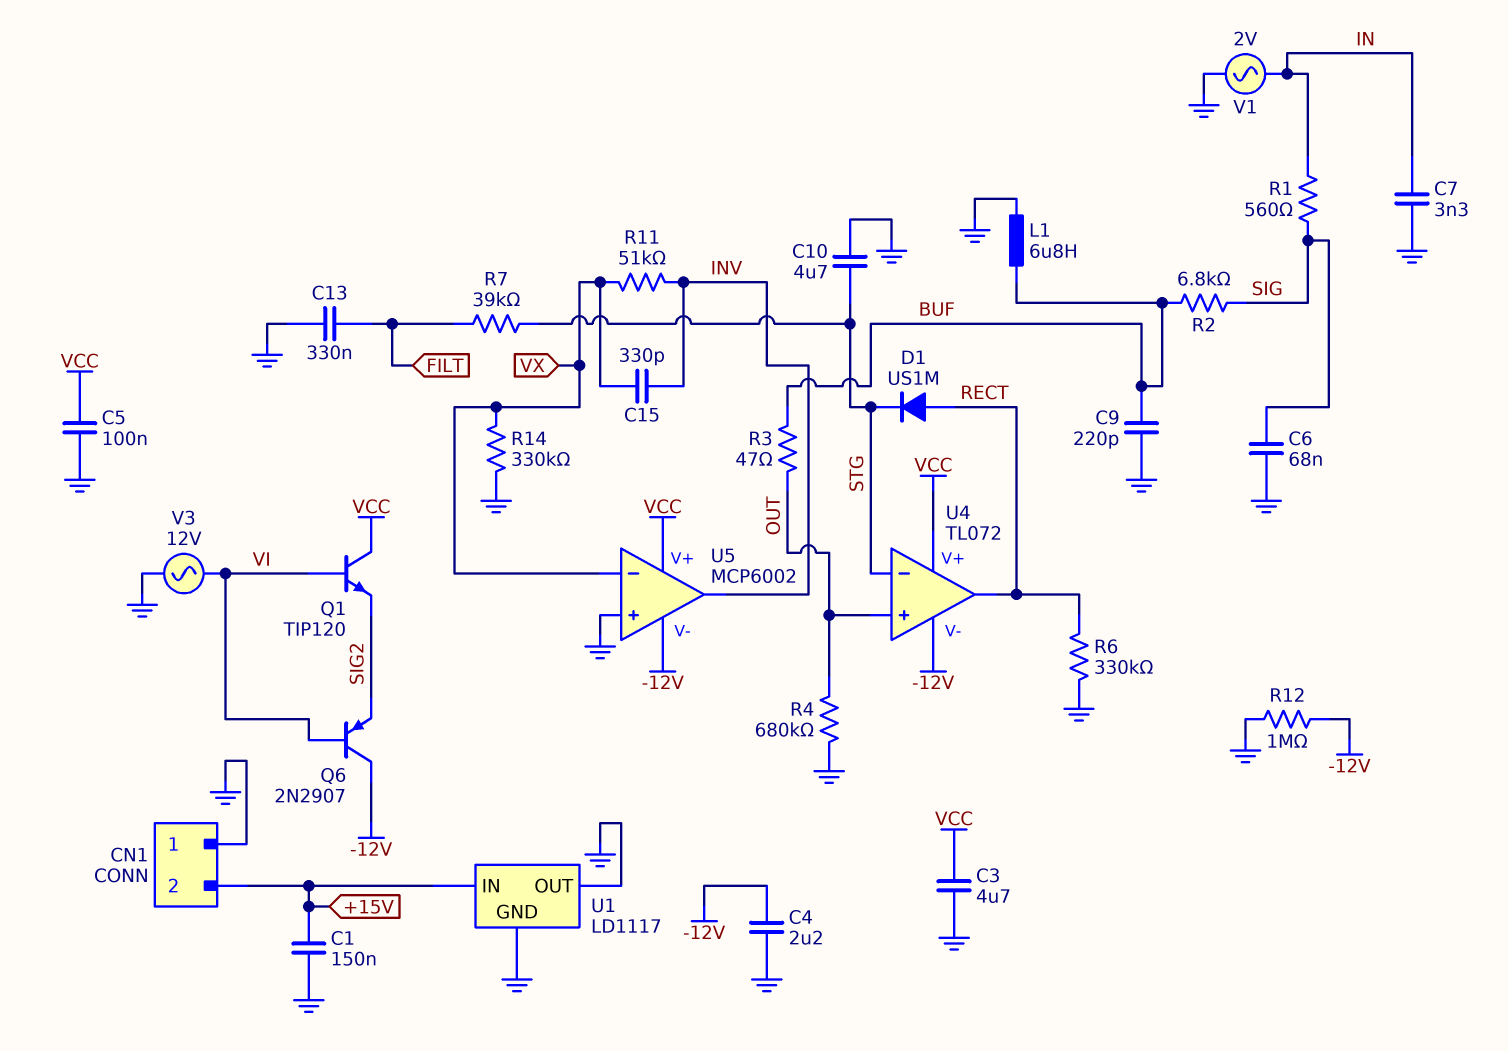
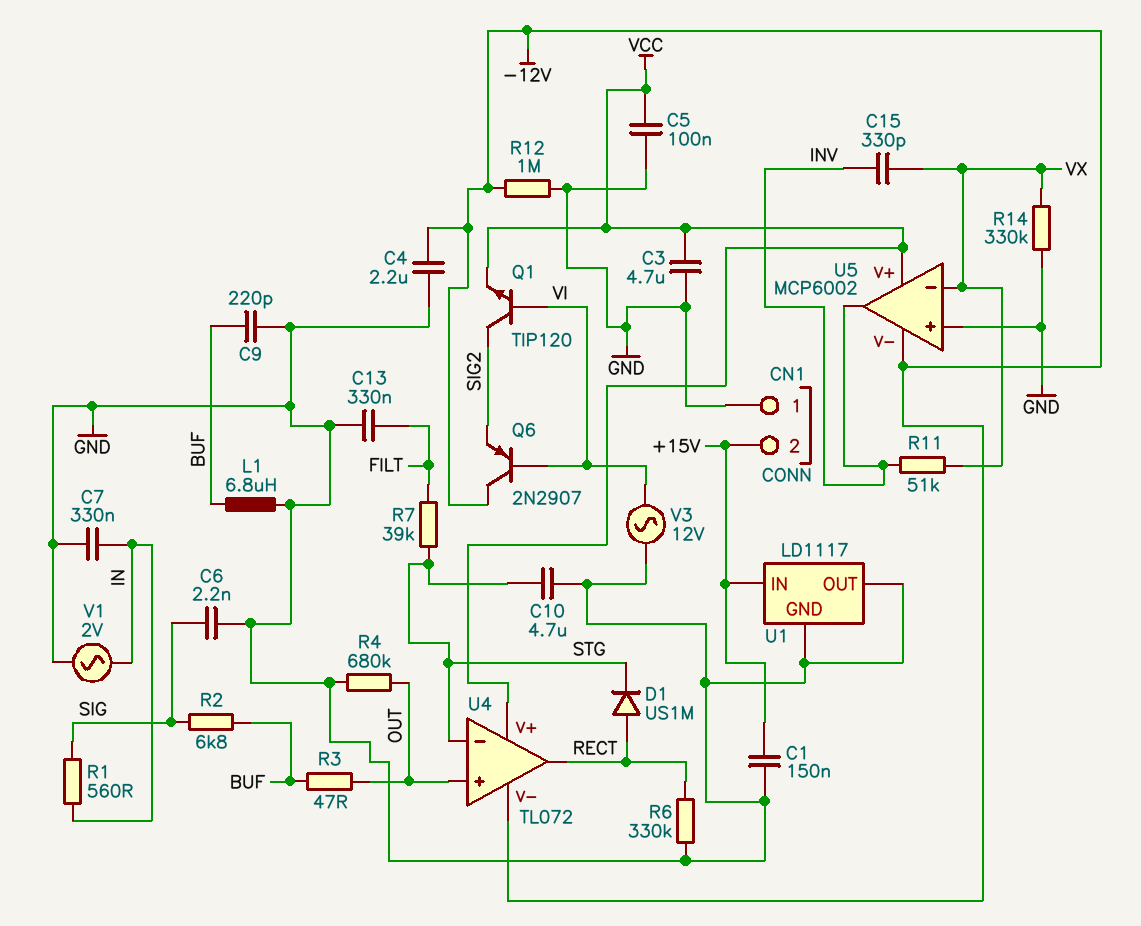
C6: 68nF (GND, SIG) -> 2.2nF (GND, SIG)
C7: 3.3nF (GND, IN) -> 330nF (GND, IN)
Q1: NPN TIP120 (B VI, C VCC, E SIG2) -> NPN TIP120 (B VI, C SIG2, E VCC)

